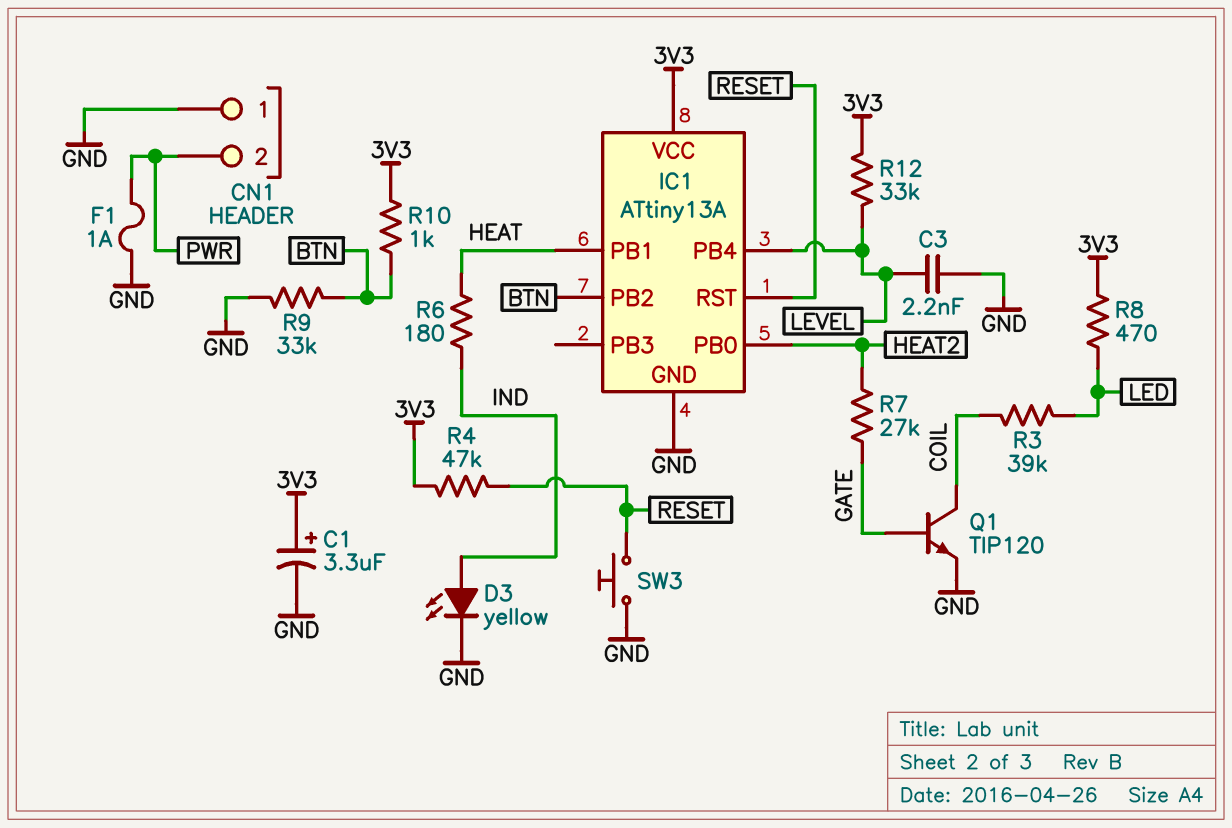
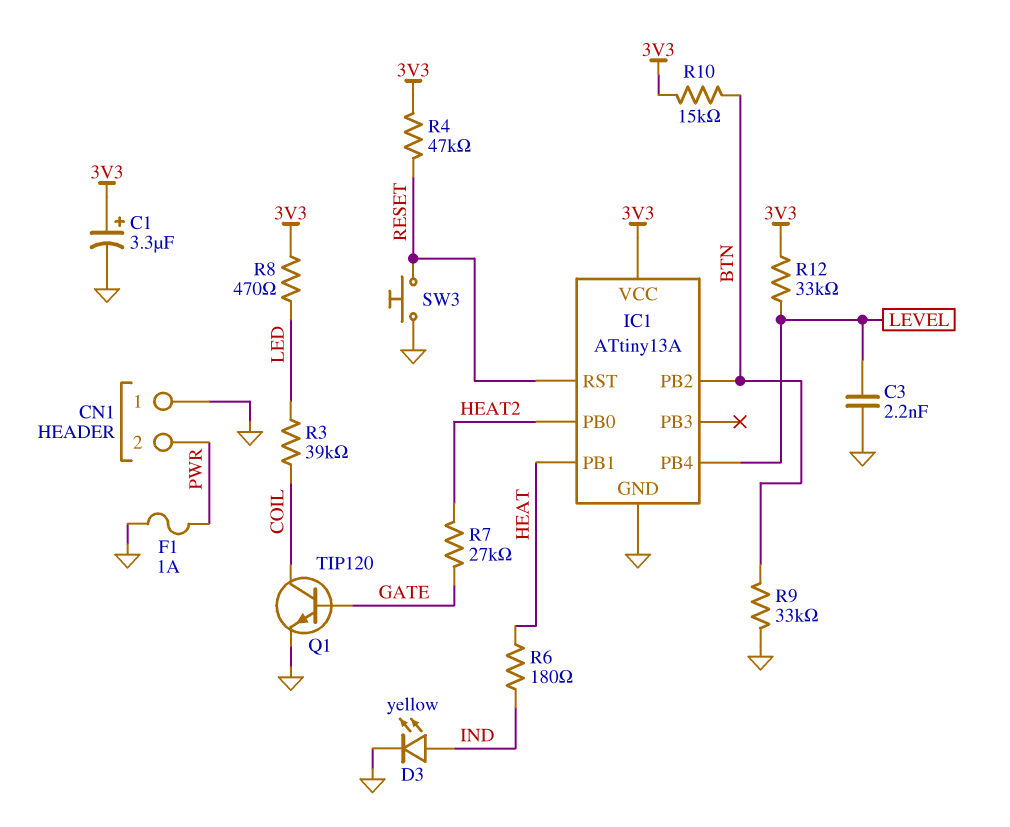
R10: 1k (3V3, BTN) -> 15k (3V3, BTN)

